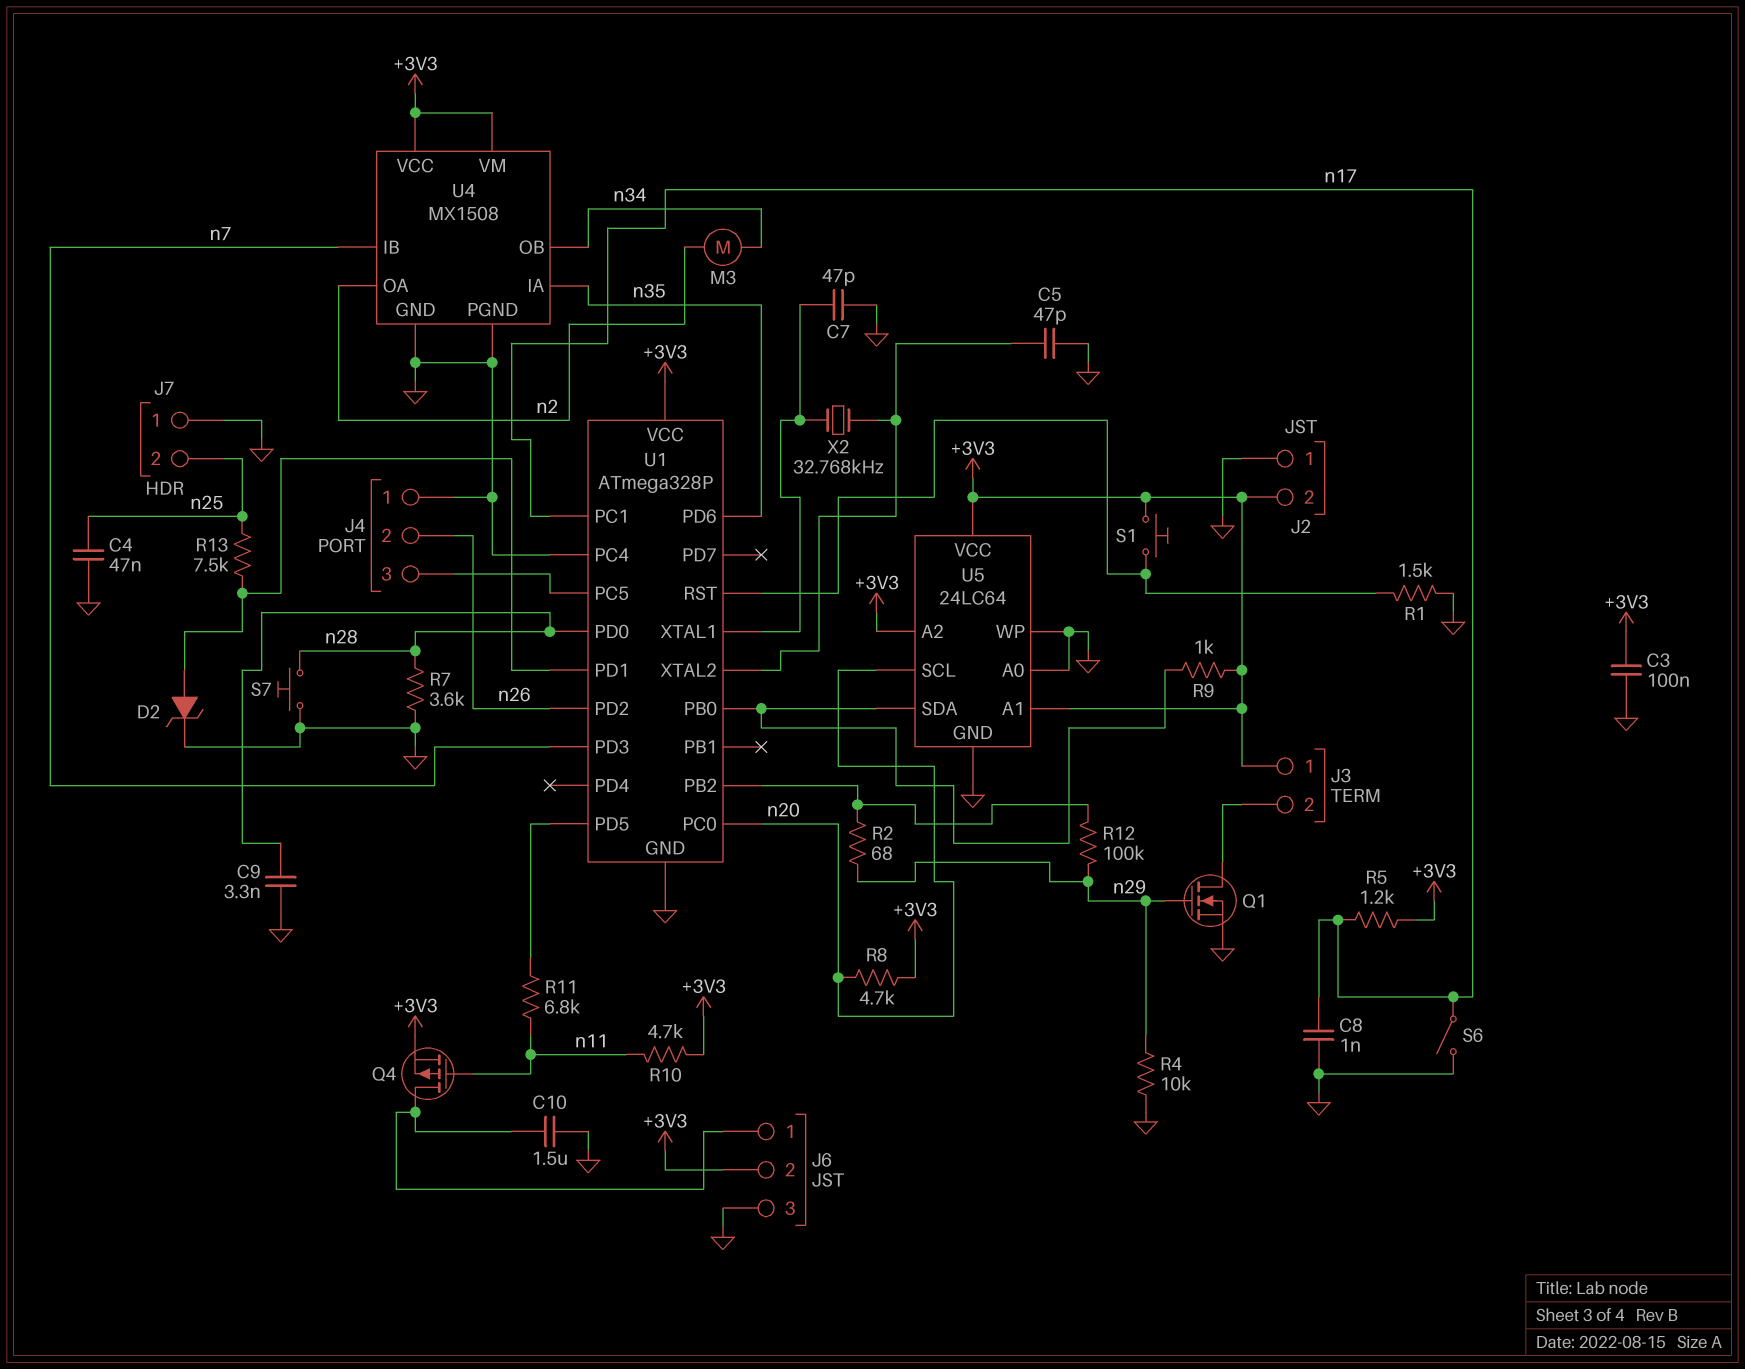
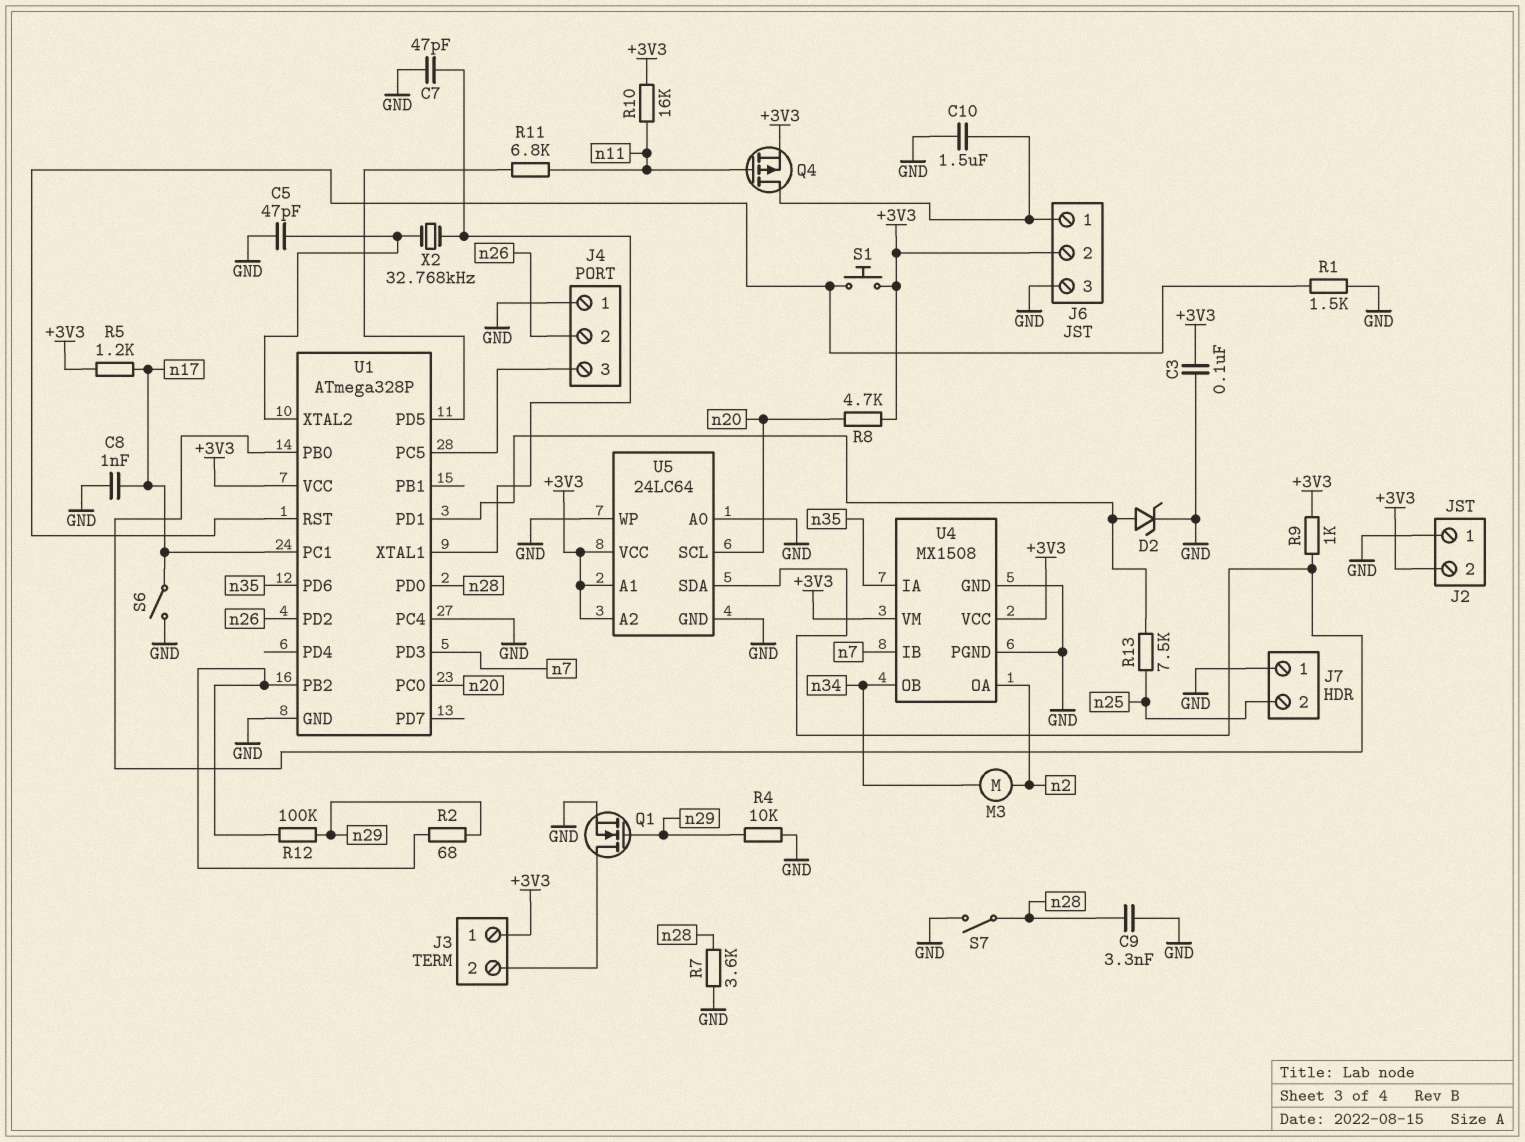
C4: 47nF (GND, n25) -> none
R10: 4.7k (+3V3, n11) -> 16k (+3V3, n11)
S7: button (GND, n28) -> switch (GND, n28)

